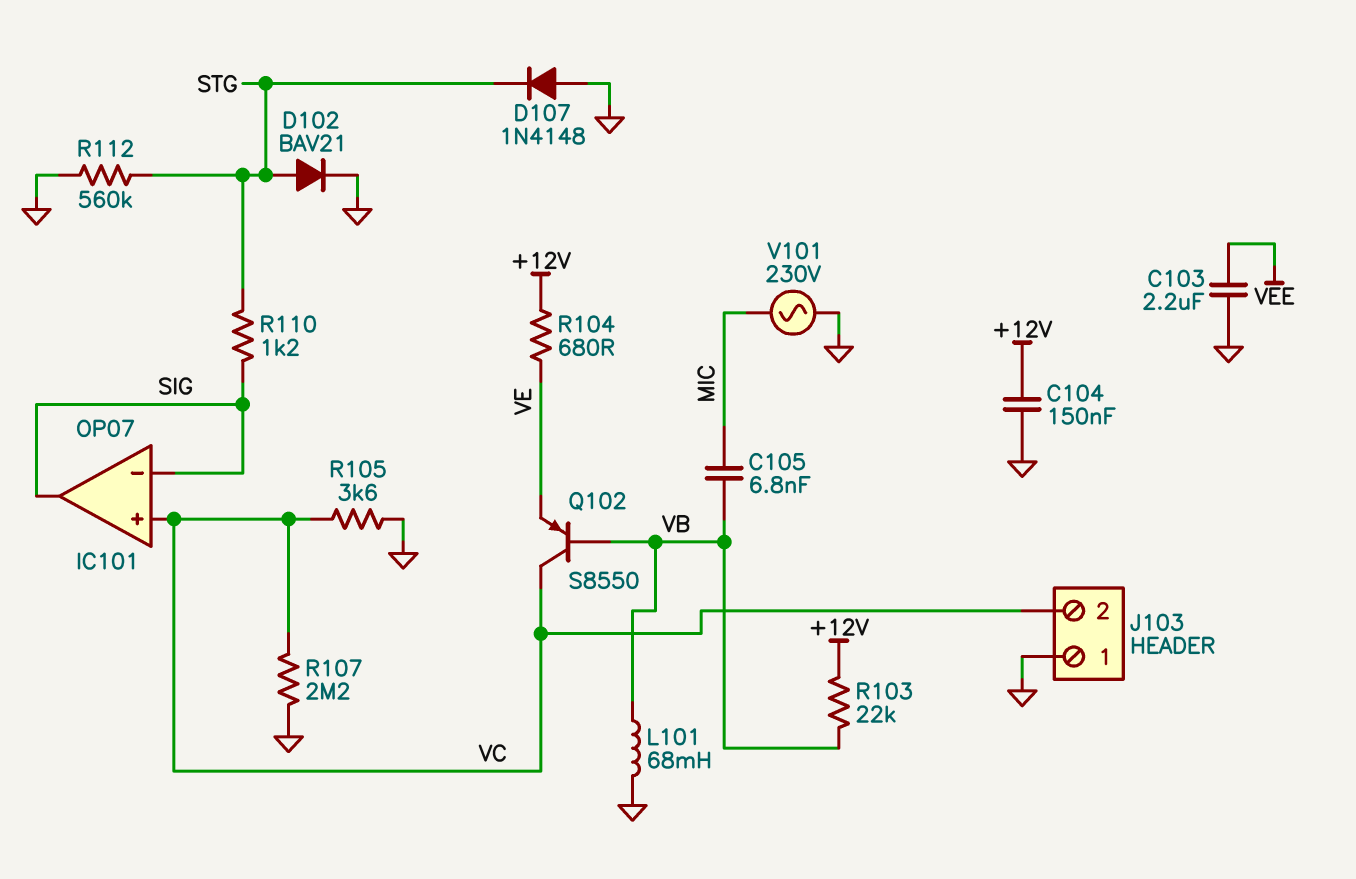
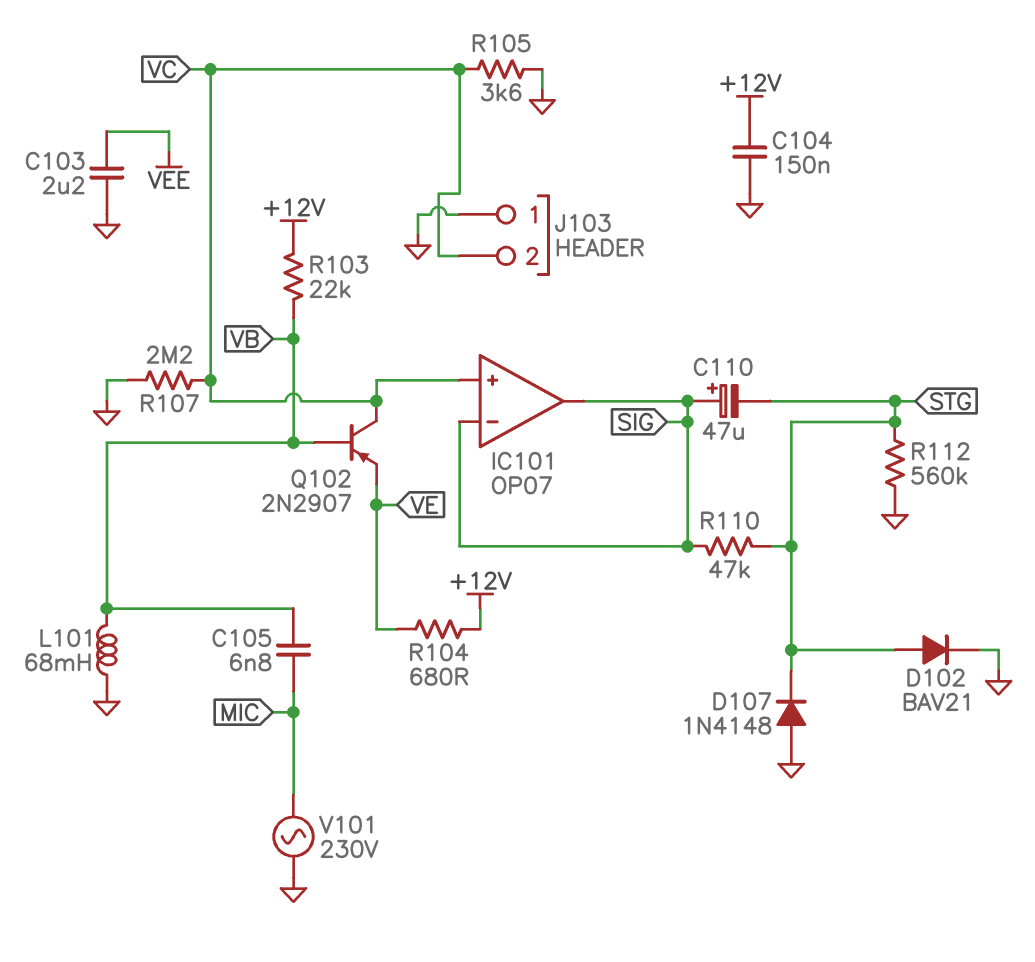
C110: none -> 47uF (plus SIG, minus STG)
Q102: PNP S8550 (B VB, C VC, E VE) -> PNP 2N2907 (B VB, C VC, E VE)
R110: 1.2k (SIG, STG) -> 47k (SIG, STG)

